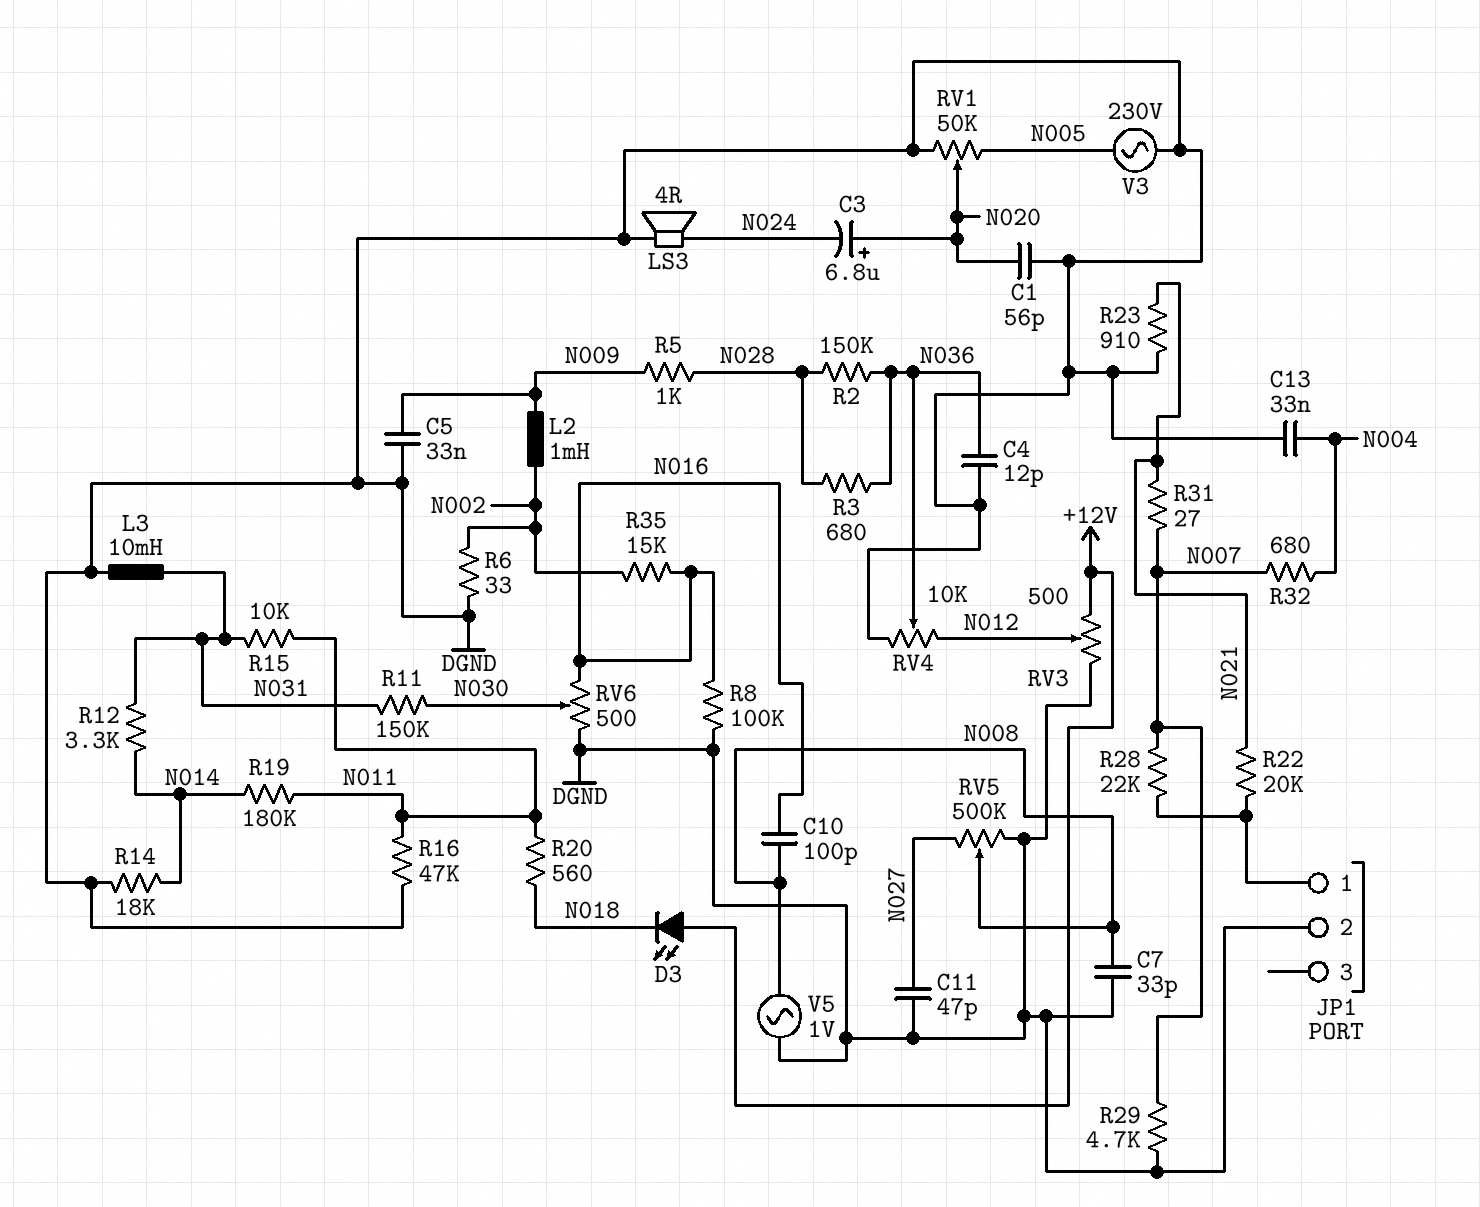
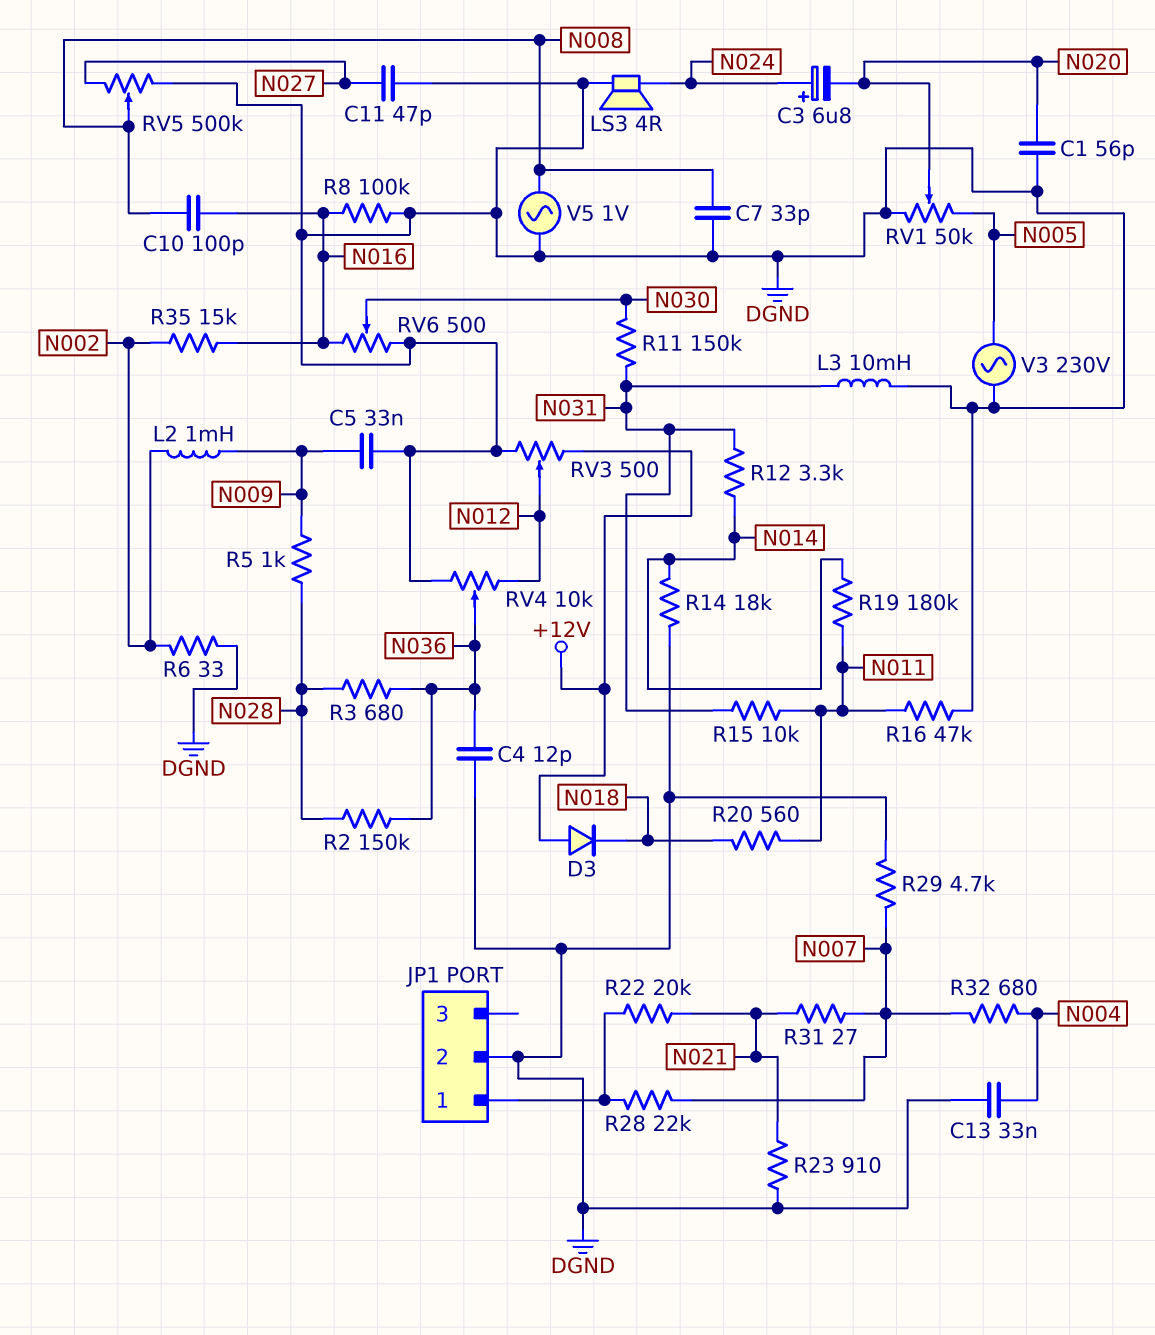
C3: 6.8uF (plus N020, minus N024) -> 6.8uF (plus N024, minus N020)
D3: LED (A +12V, K N018) -> diode (A +12V, K N018)

